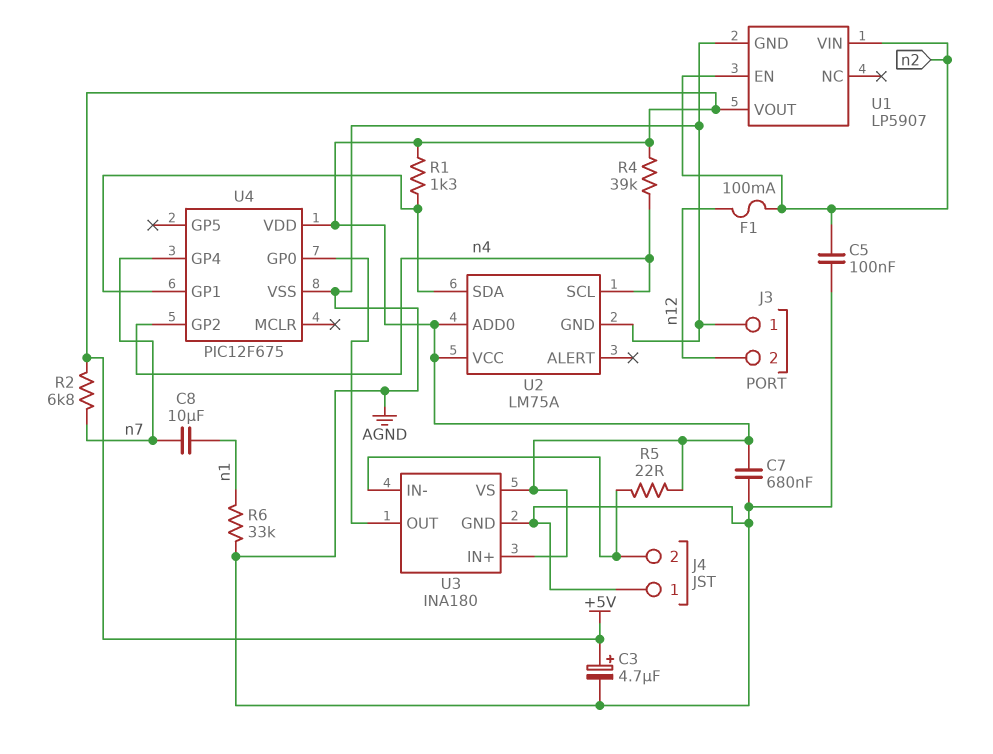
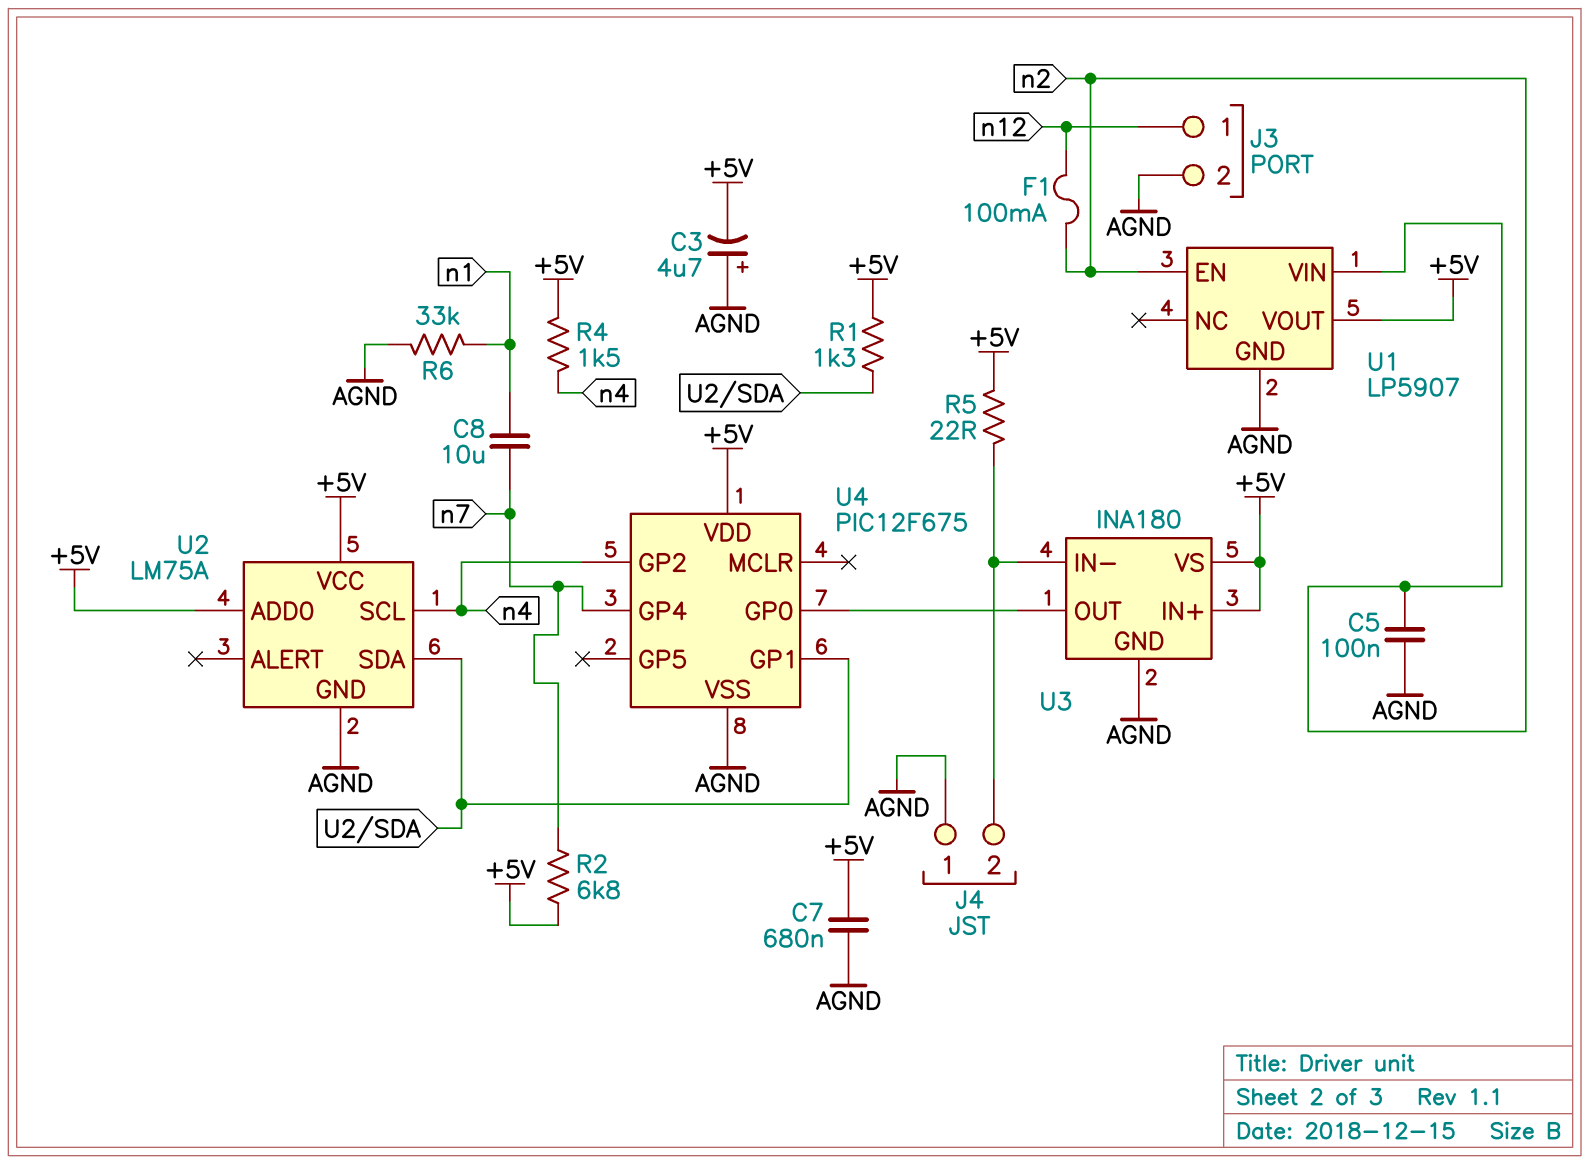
C3: 4.7uF (plus +5V, minus AGND) -> 4.7uF (plus AGND, minus +5V)
J3 pin 1: AGND -> n12
J3 pin 2: n12 -> AGND
R4: 39k (+5V, n4) -> 1.5k (+5V, n4)

